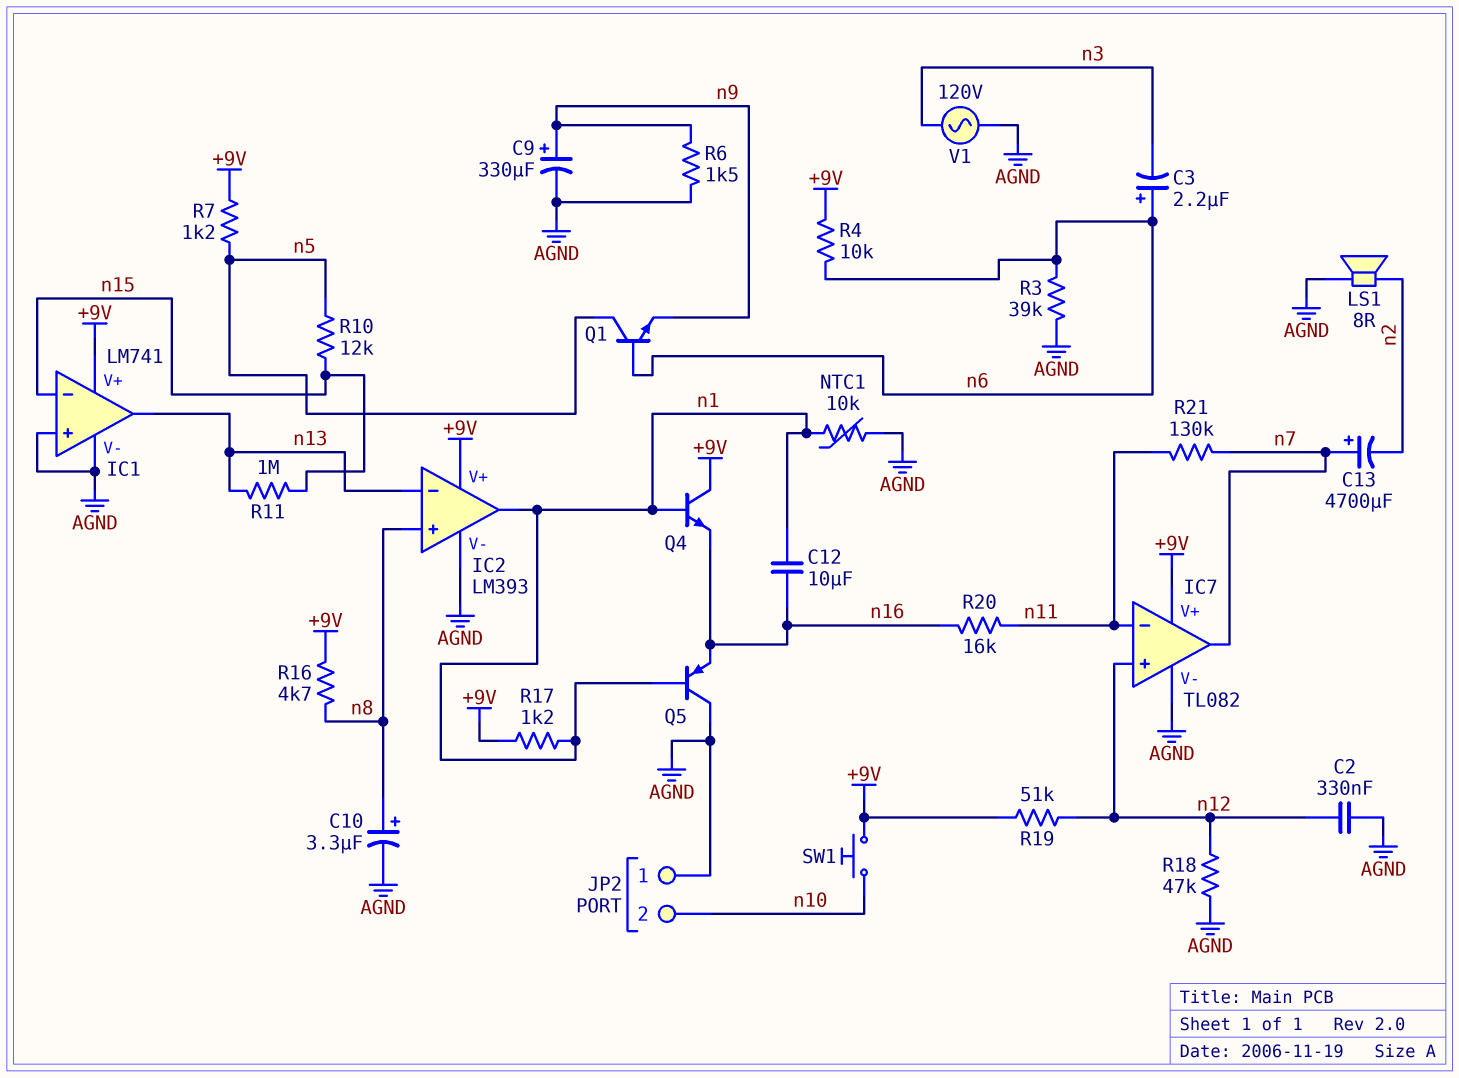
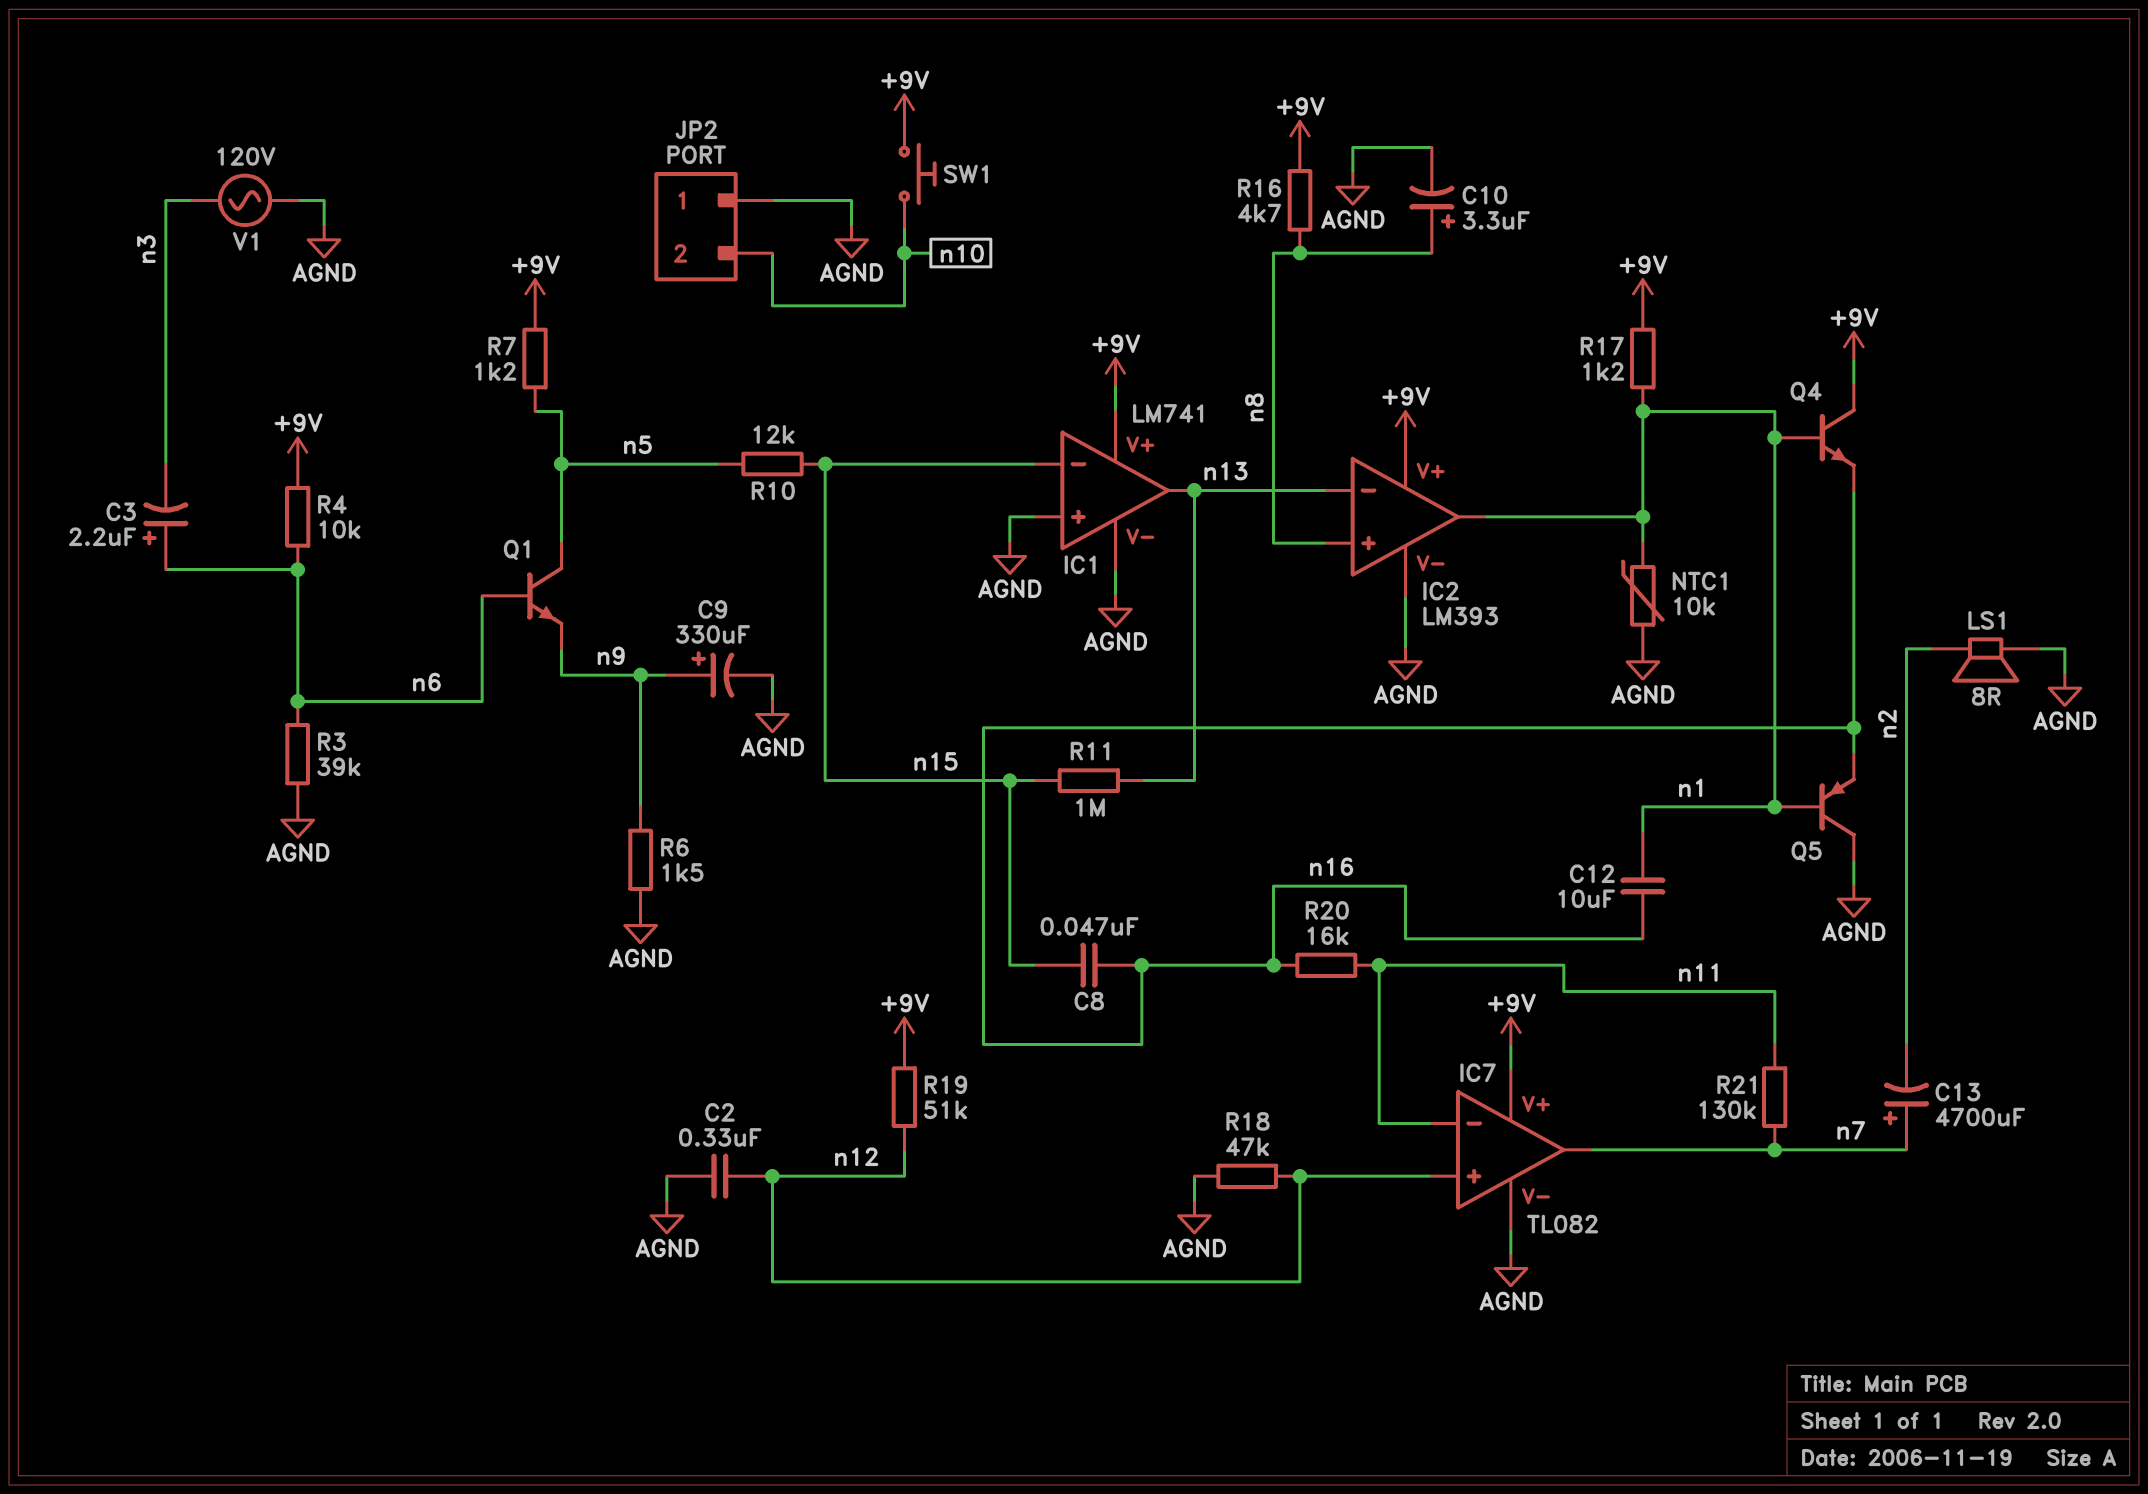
C8: none -> 47nF (n15, n16)

